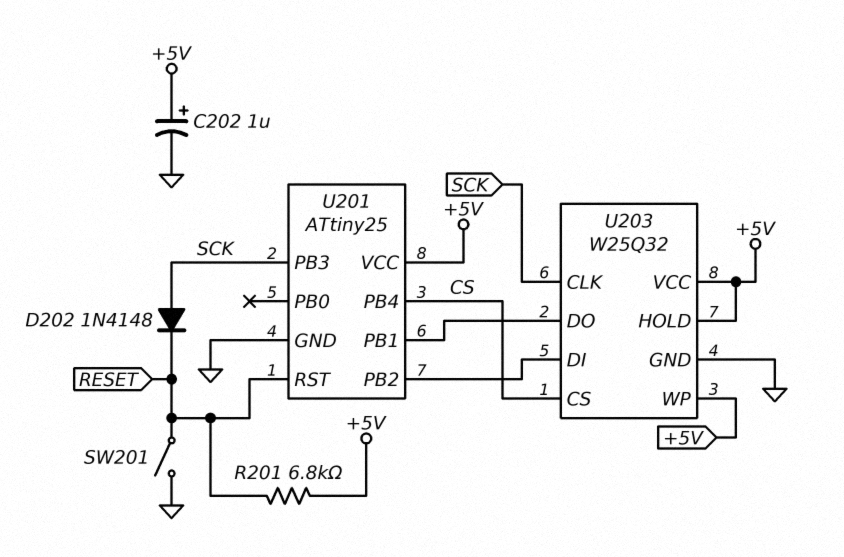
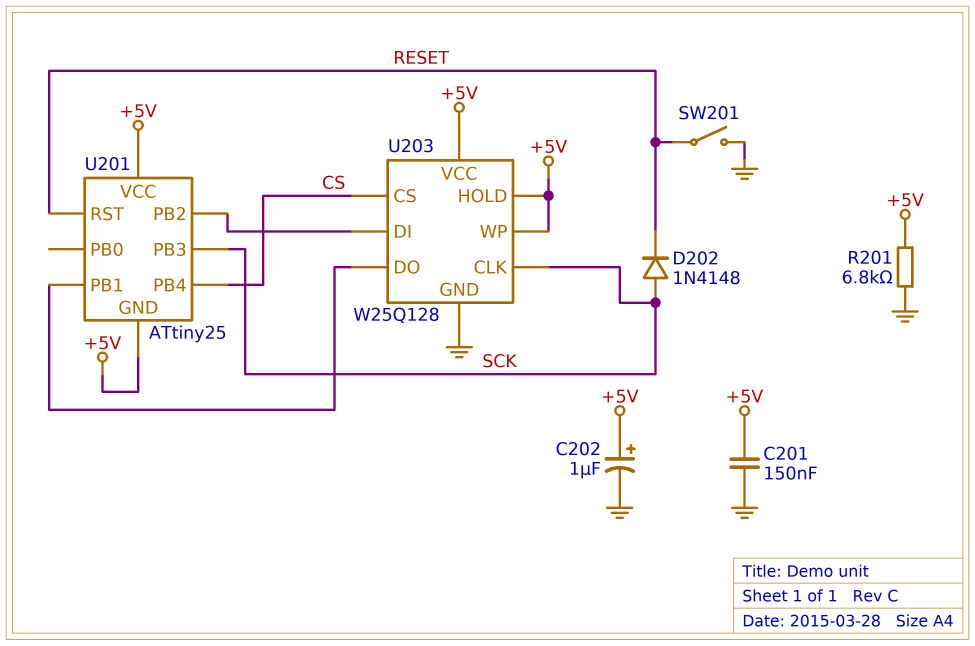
C201: none -> 150nF (+5V, GND)
R201: 6.8k (+5V, RESET) -> 6.8k (+5V, GND)
U201 pin GND: GND -> +5V
U203: W25Q32 -> W25Q128

